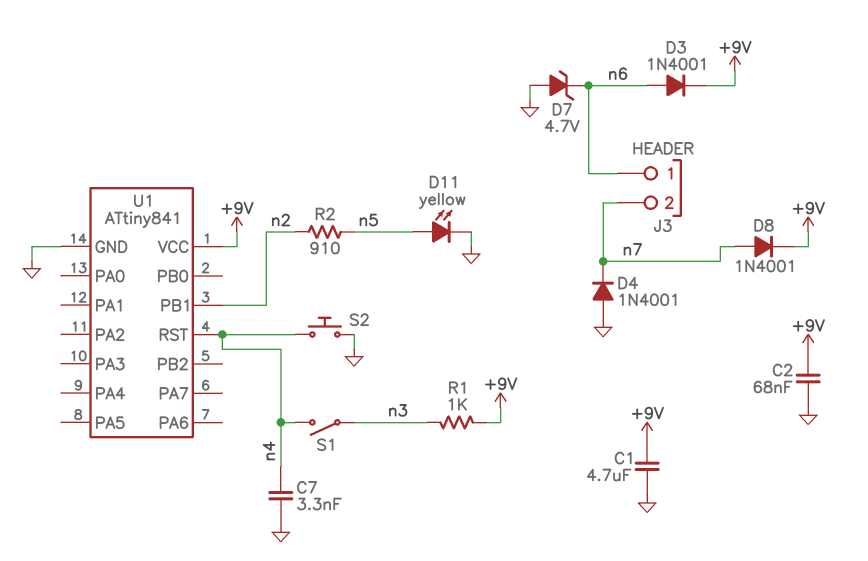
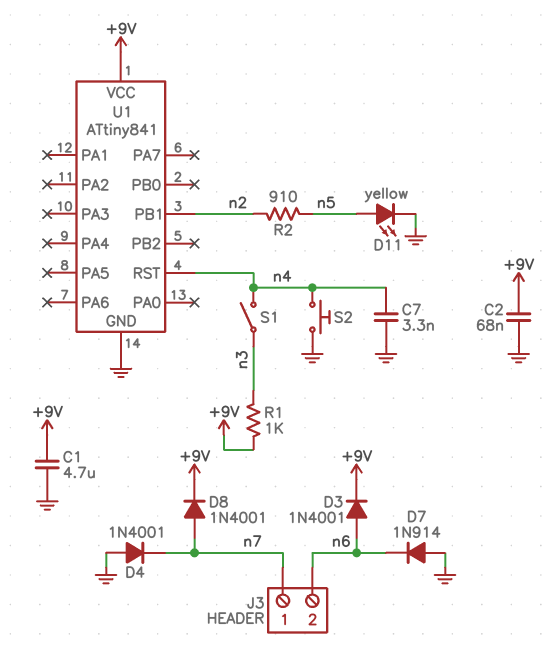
D7: zener 4.7V (A GND, K n6) -> diode 1N914 (A GND, K n6)
J3 pin 1: n6 -> n7
J3 pin 2: n7 -> n6

